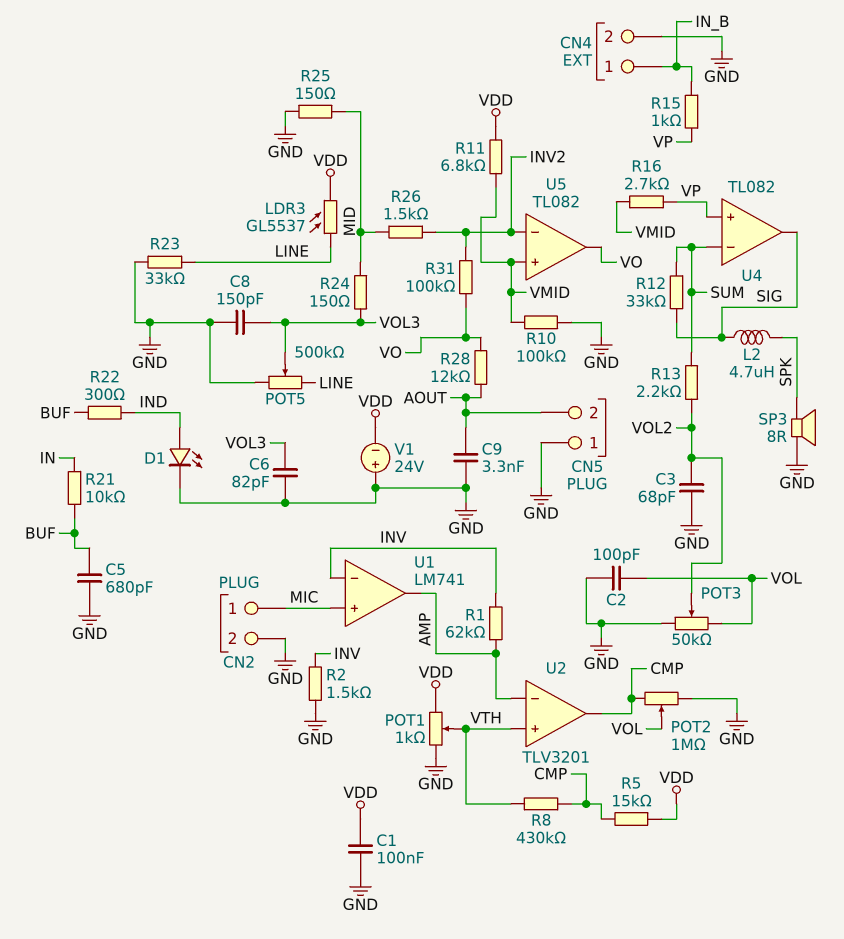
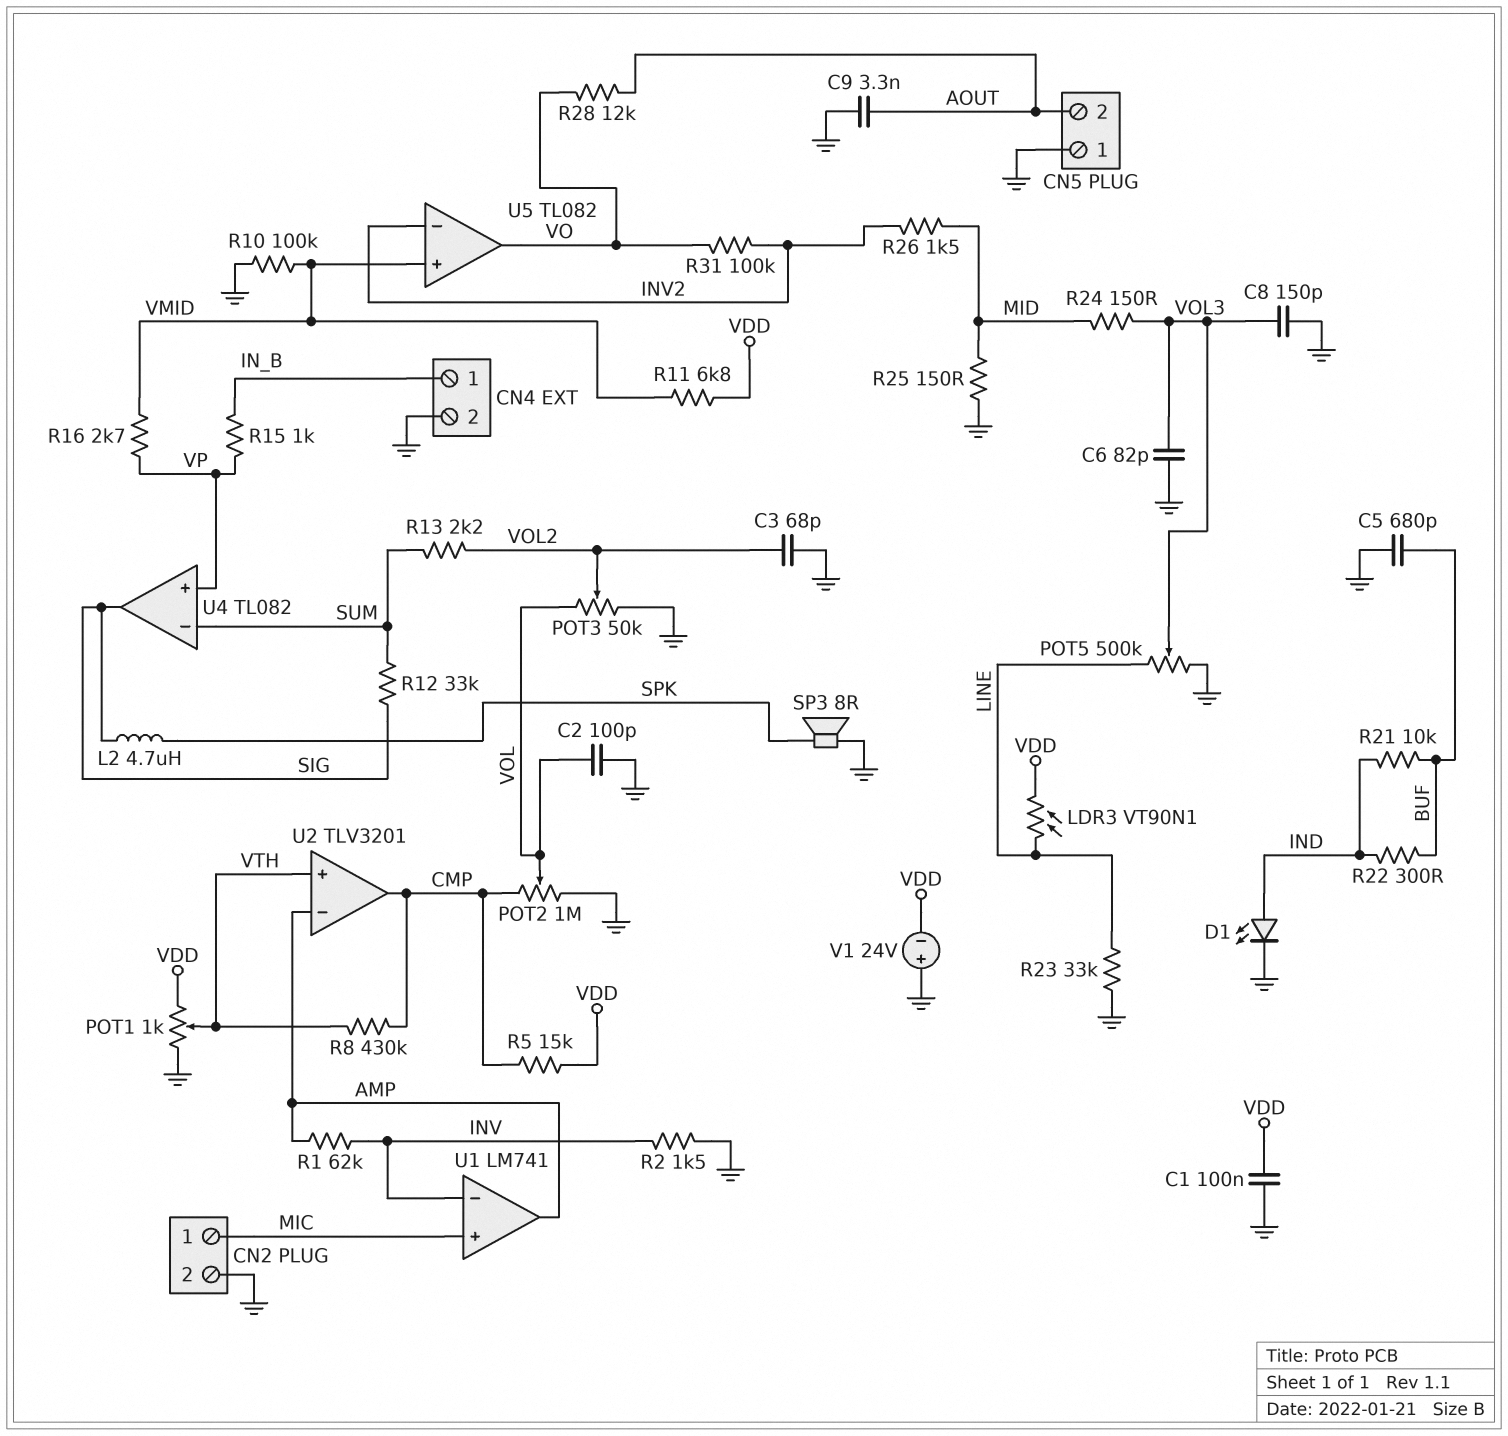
LDR3: GL5537 (LINE, VDD) -> VT90N1 (LINE, VDD)
R21: 10k (BUF, IN) -> 10k (BUF, IND)

